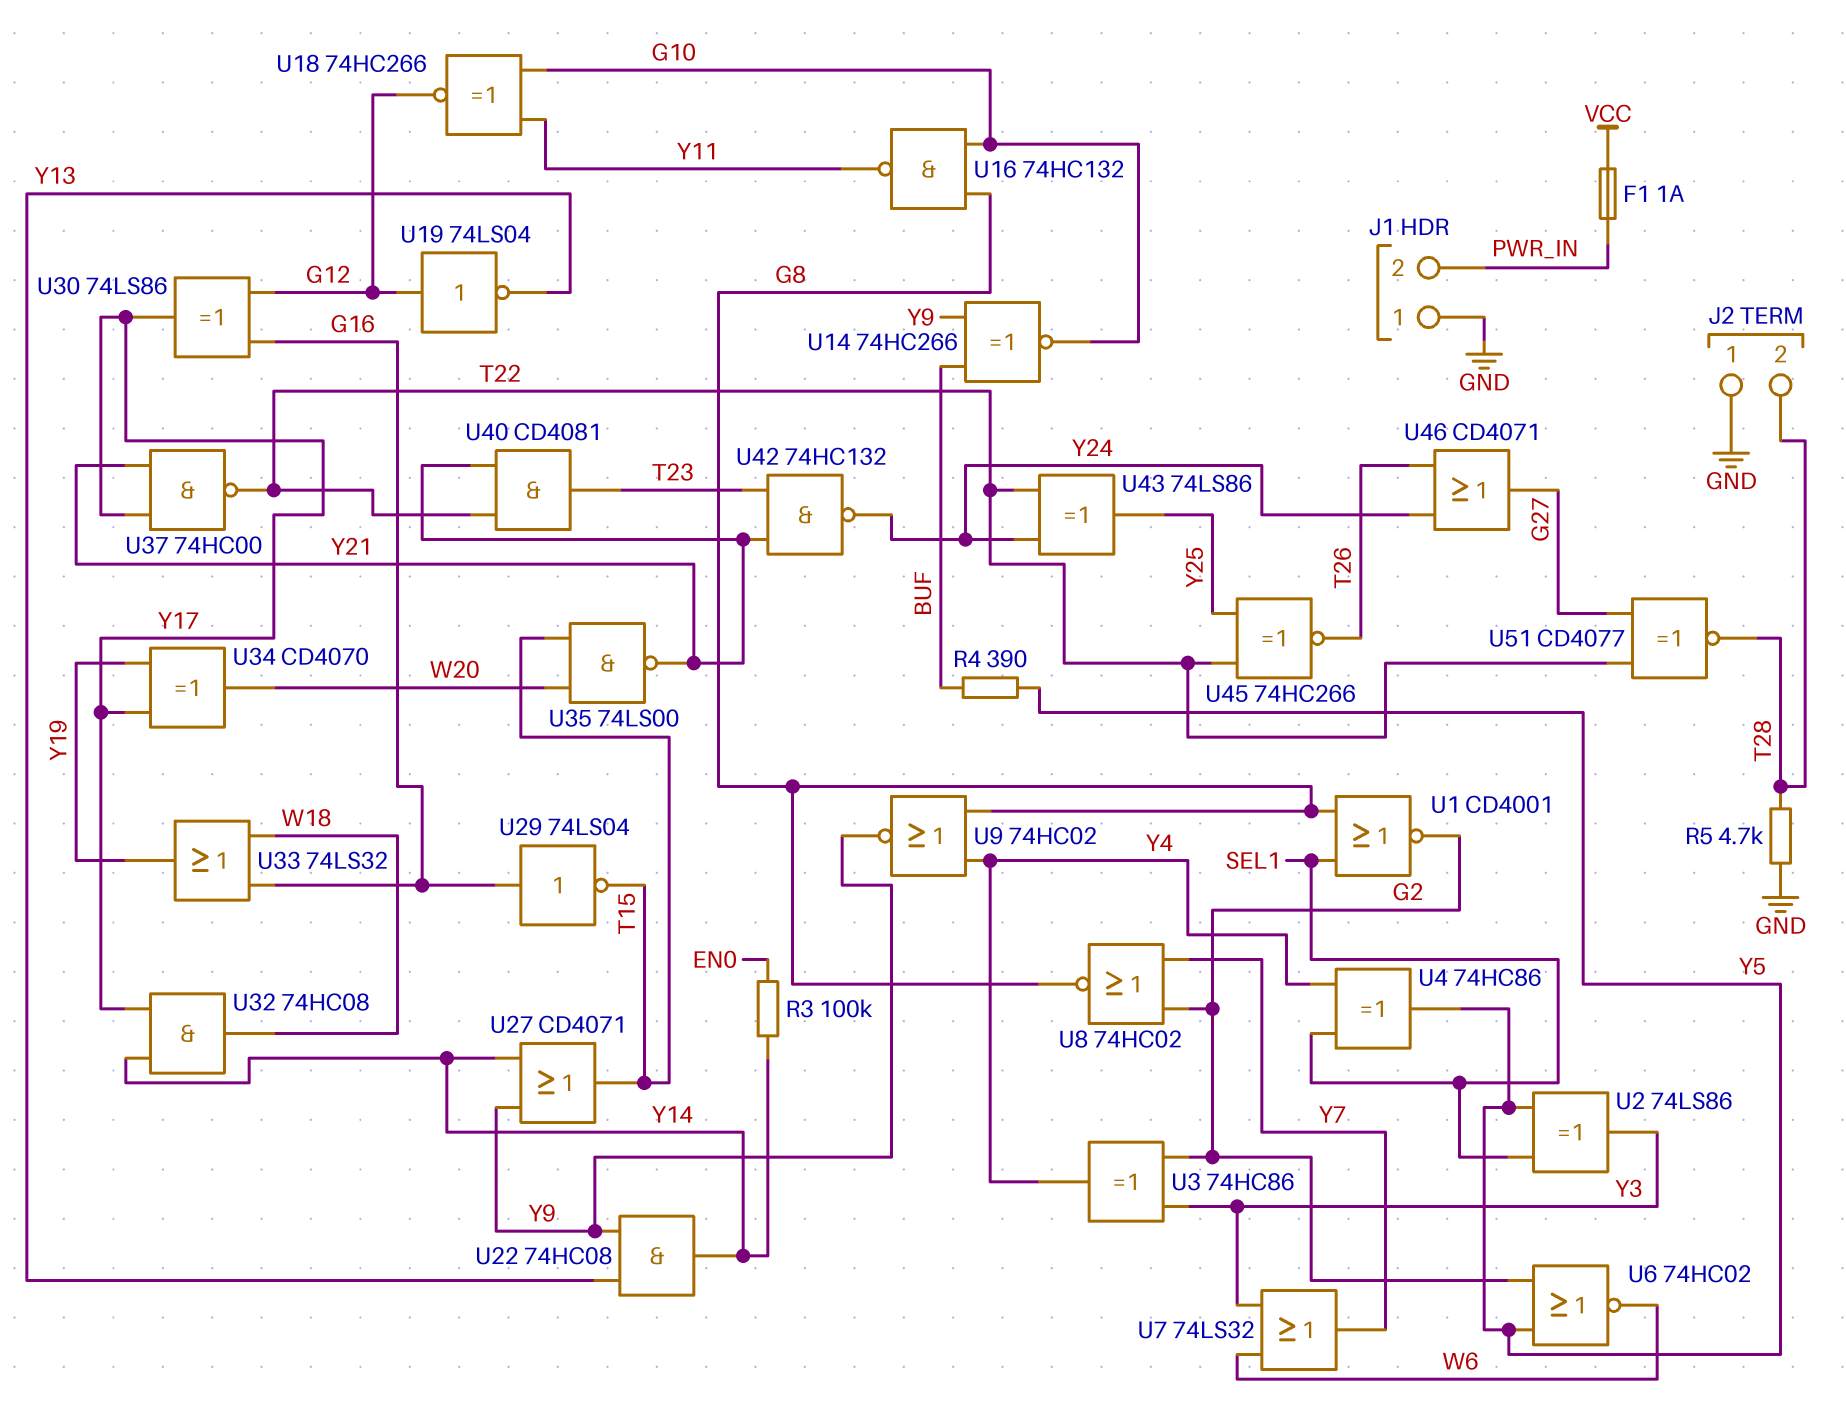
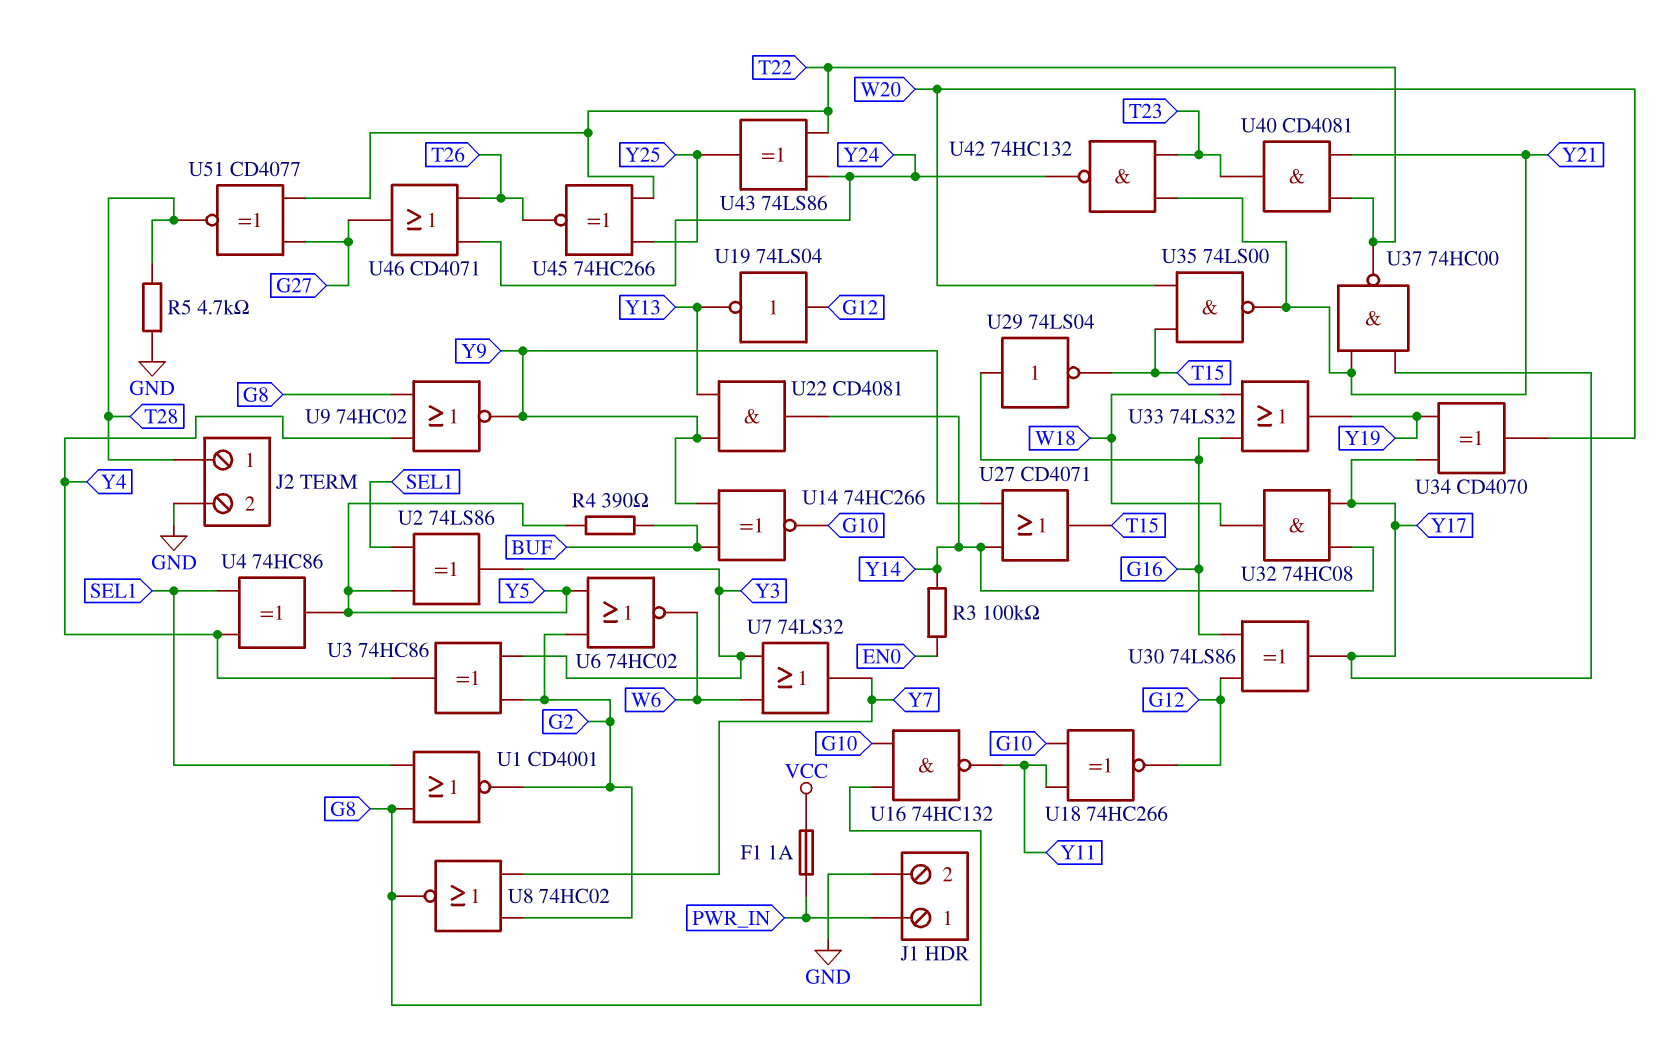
J1 pin 1: GND -> PWR_IN
J1 pin 2: PWR_IN -> GND
J2 pin 1: GND -> T28
J2 pin 2: T28 -> GND
U22: AND 74HC08 (in Y9, in Y13, out Y14) -> AND CD4081 (in Y9, in Y13, out Y14)

